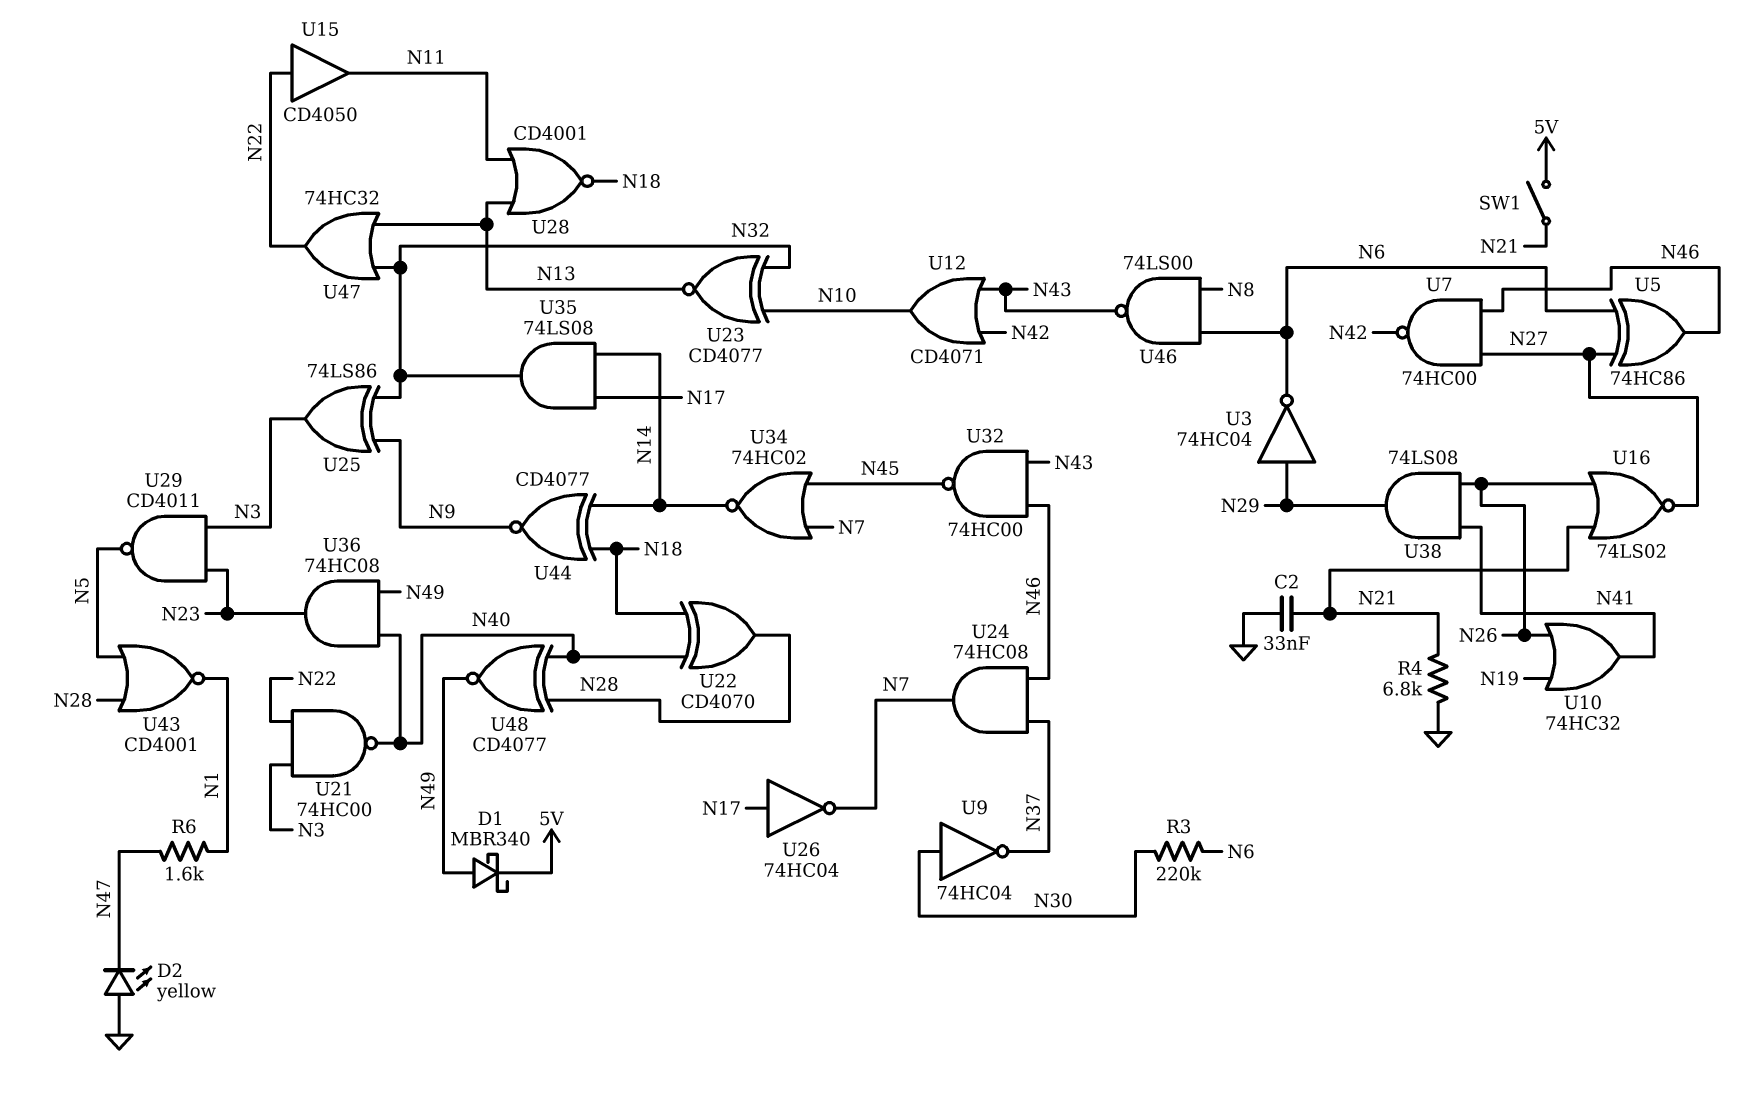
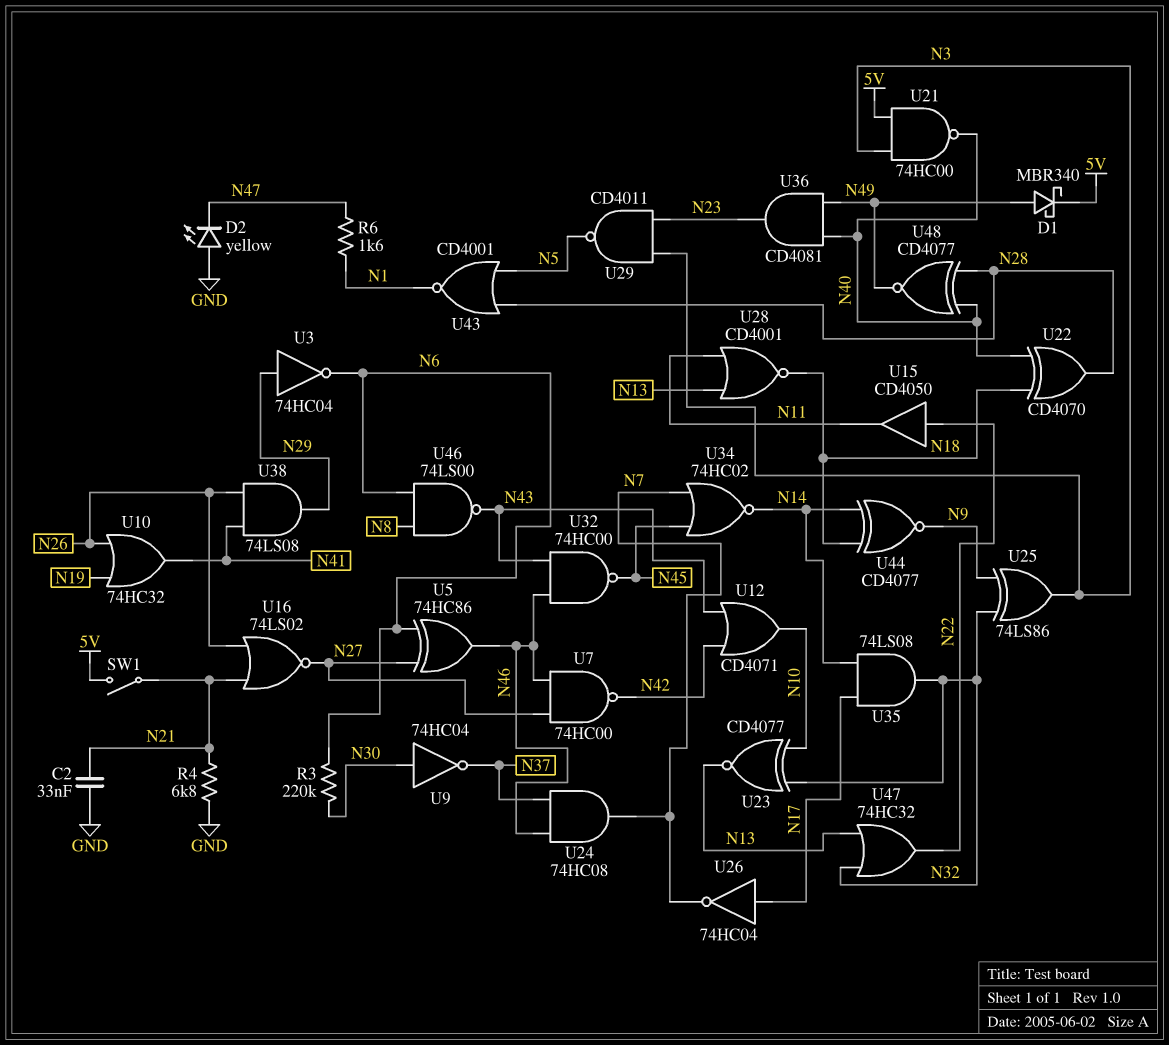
U21: NAND 74HC00 (in N3, in N22, out N40) -> NAND 74HC00 (in 5V, in N3, out N40)
U36: AND 74HC08 (in N40, in N49, out N23) -> AND CD4081 (in N40, in N49, out N23)

